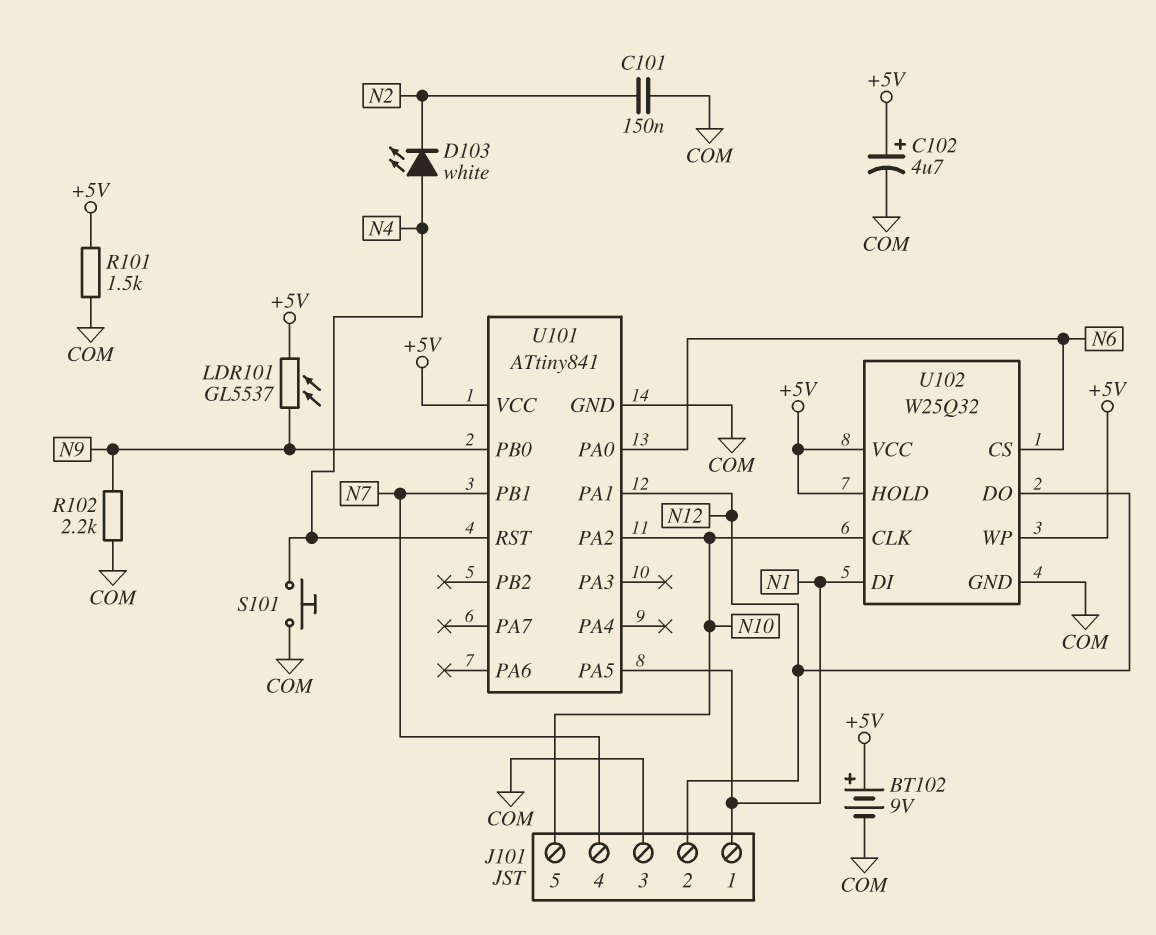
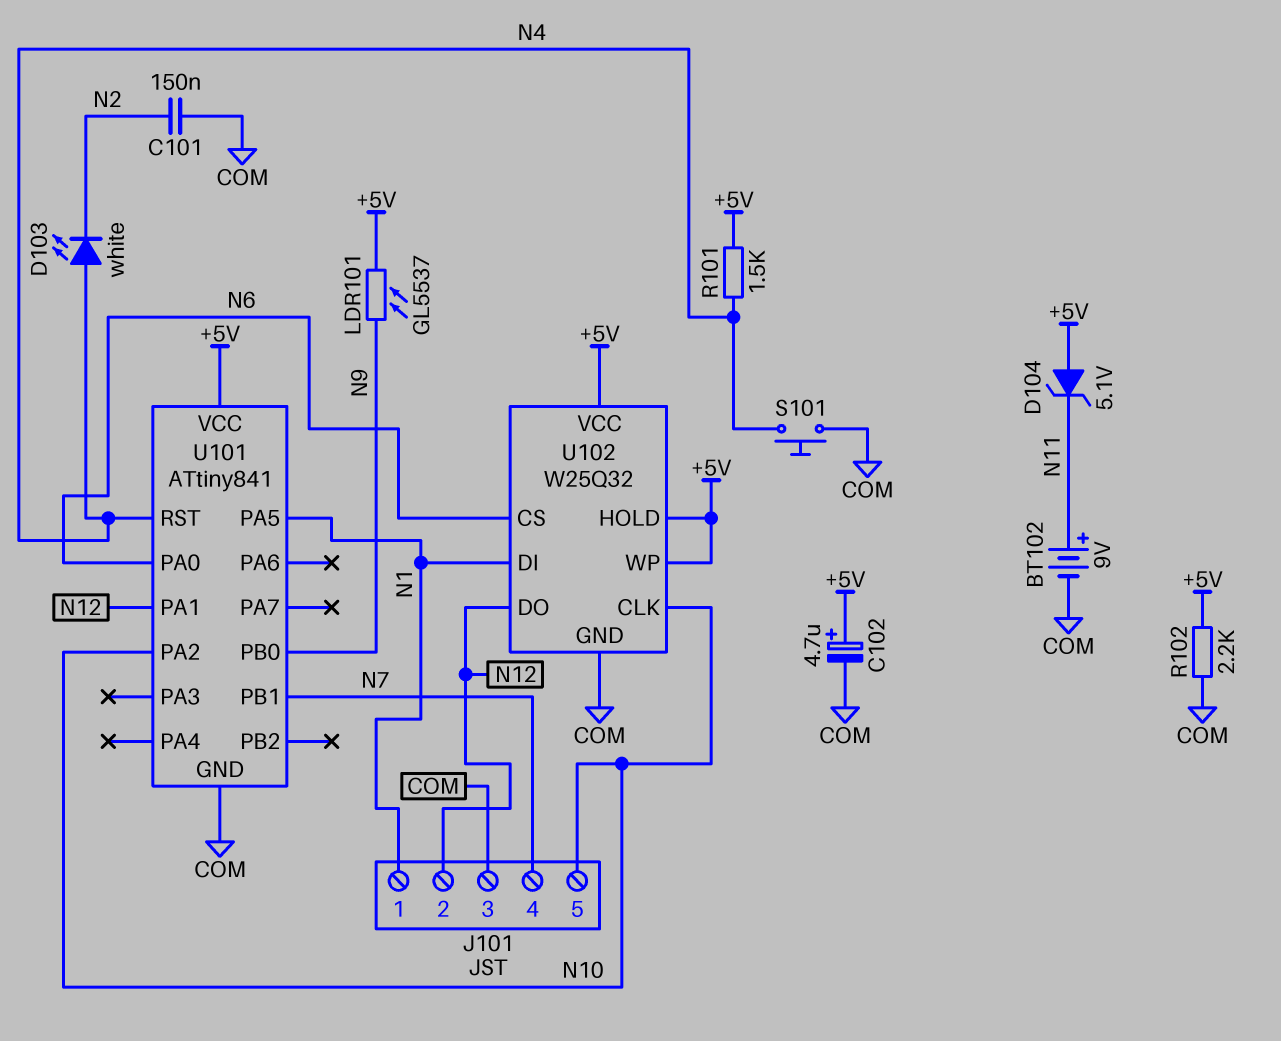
BT102: 9V (plus +5V, minus COM) -> 9V (plus N11, minus COM)
D104: none -> zener 5.1V (A +5V, K N11)
R101: 1.5k (+5V, COM) -> 1.5k (+5V, N4)
R102: 2.2k (COM, N9) -> 2.2k (+5V, COM)

